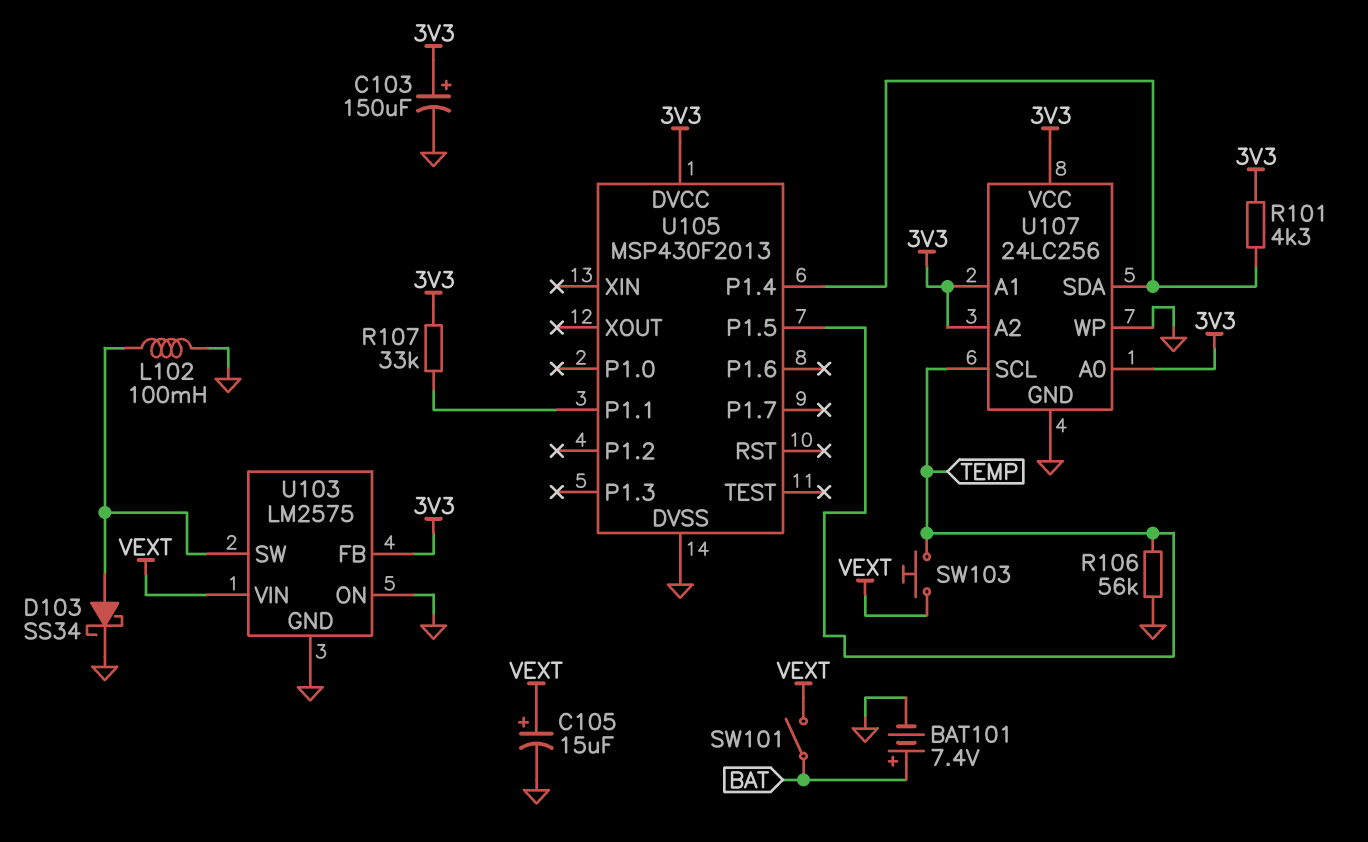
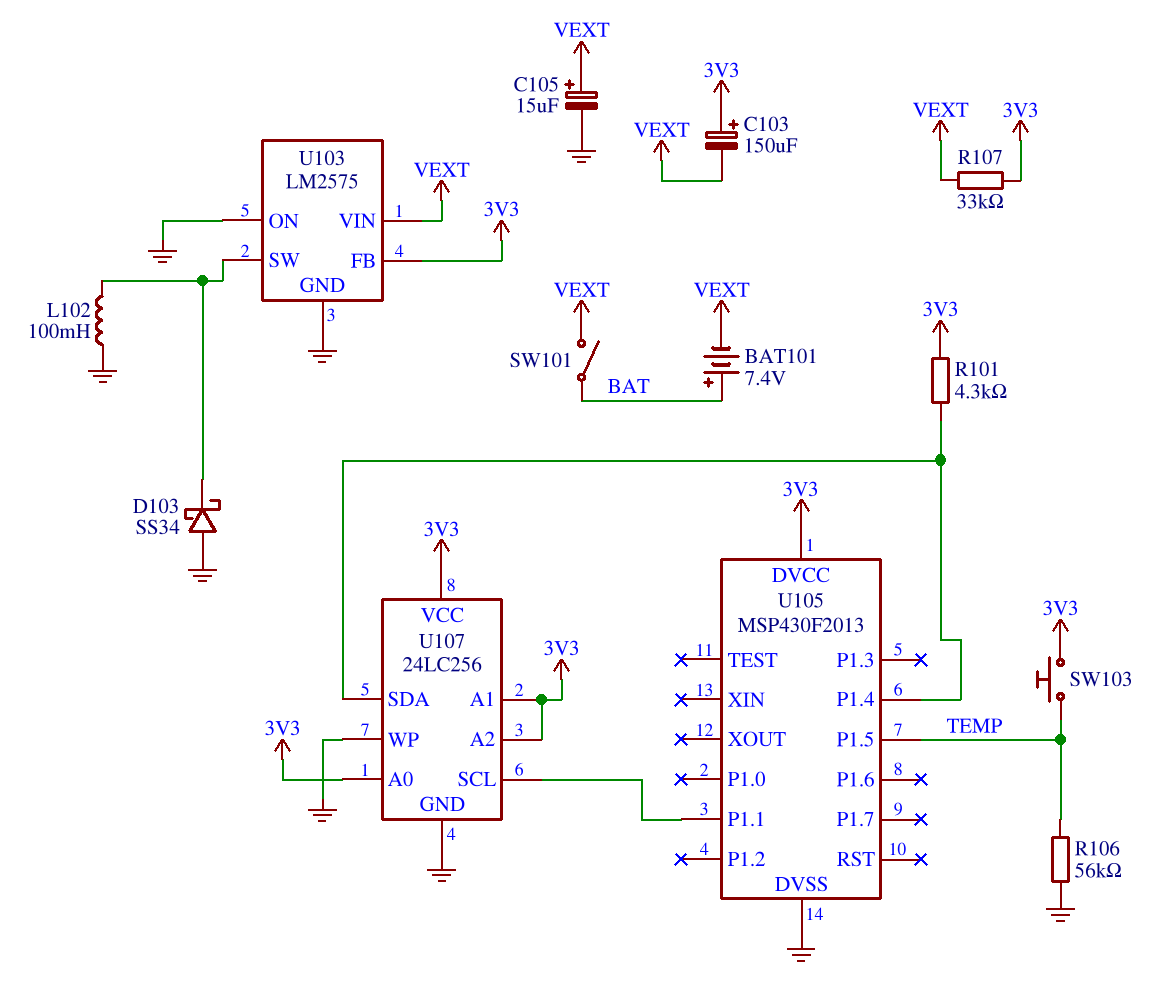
BAT101: 7.4V (plus BAT, minus GND) -> 7.4V (plus BAT, minus VEXT)
C103: 150uF (plus 3V3, minus GND) -> 150uF (plus 3V3, minus VEXT)
D103: schottky SS34 (A U103/SW, K GND) -> schottky SS34 (A GND, K U103/SW)
R107: 33k (3V3, U105/P1.1) -> 33k (3V3, VEXT)
SW103: button (TEMP, VEXT) -> button (3V3, TEMP)
U107 pin SCL: TEMP -> U105/P1.1

